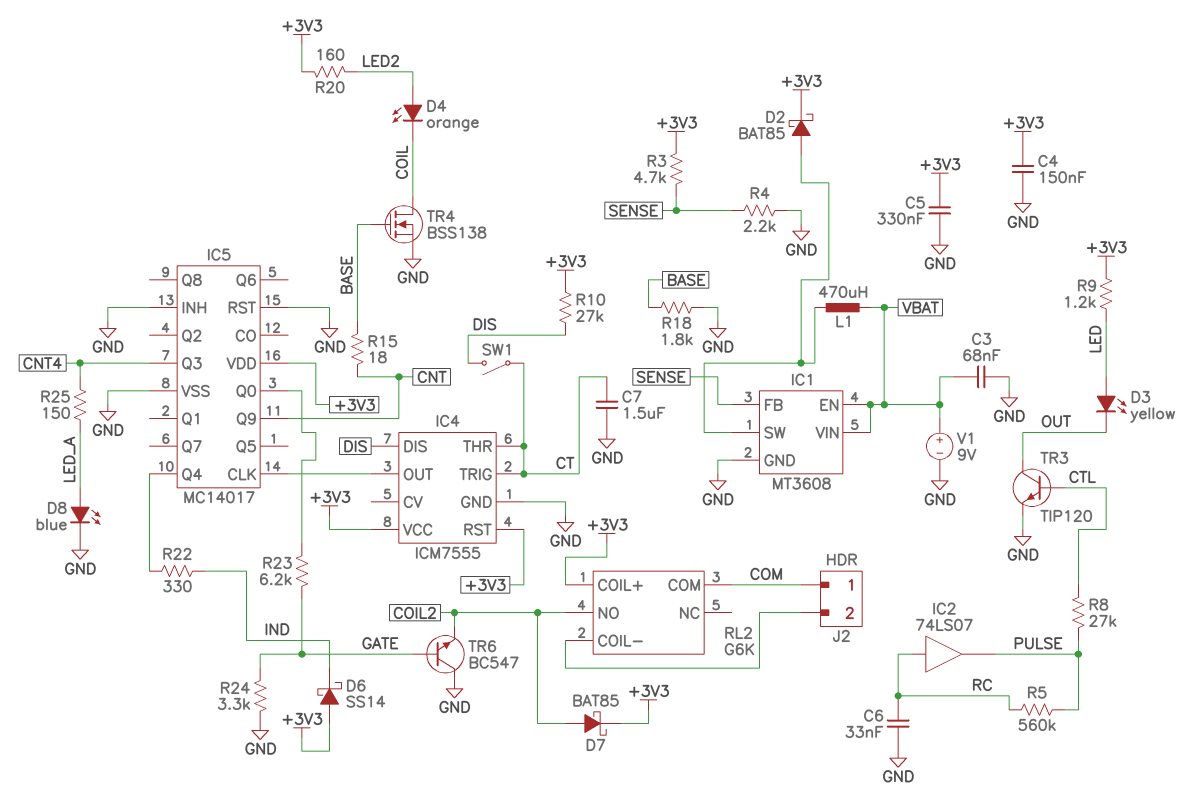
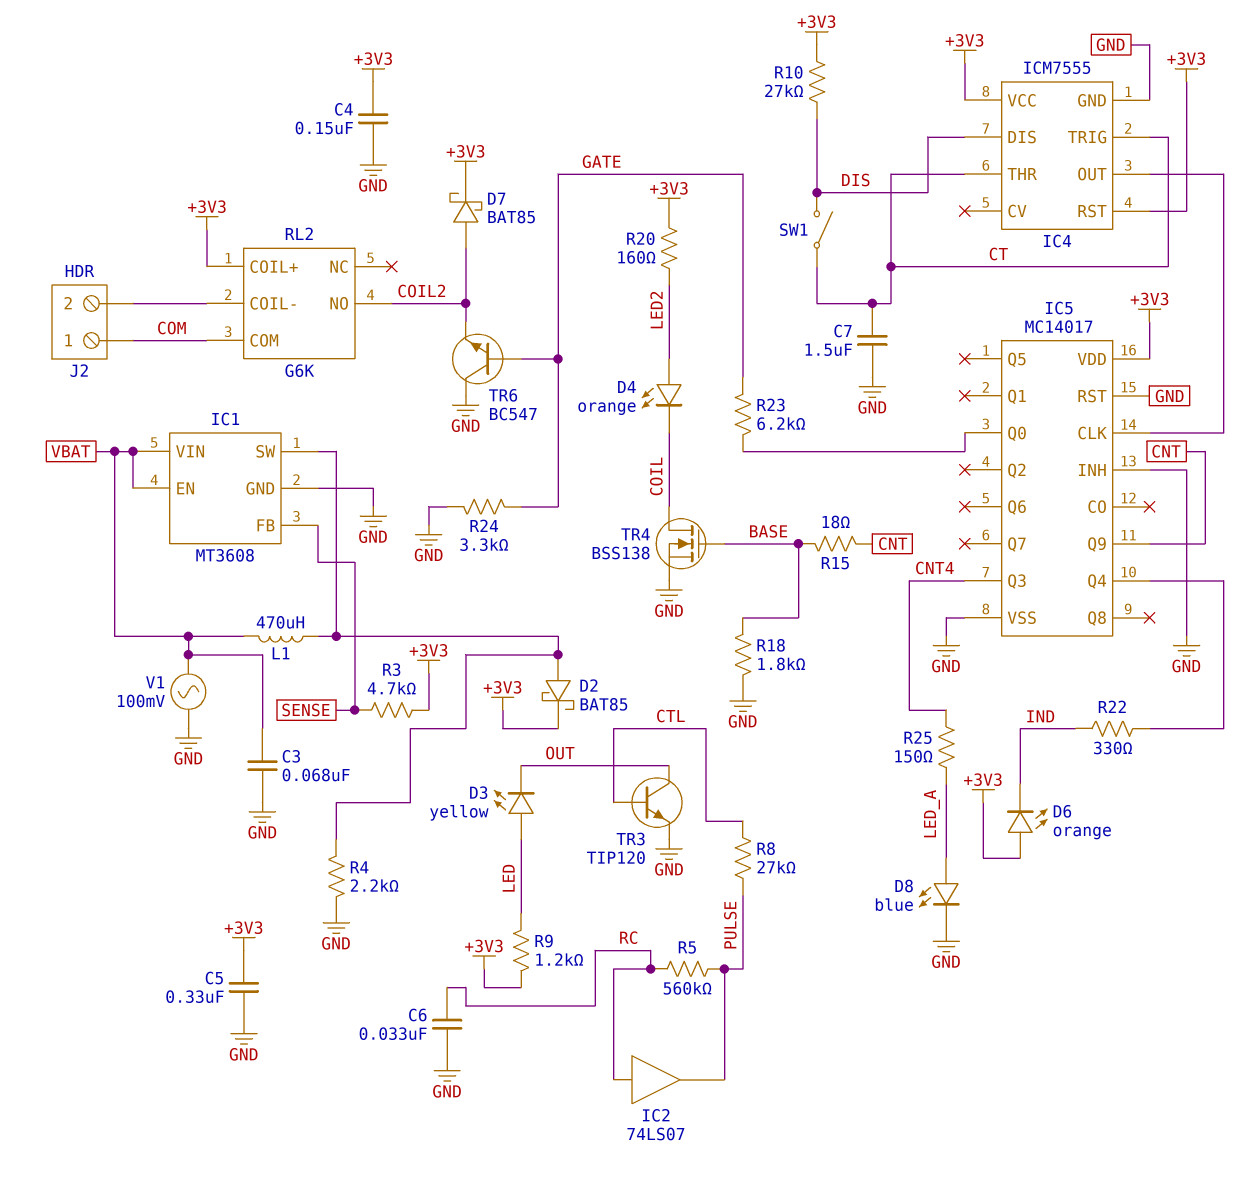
D6: schottky SS14 (A +3V3, K IND) -> LED orange (A +3V3, K IND)
R4: 2.2k (GND, SENSE) -> 2.2k (GND, IC1/SW)
V1: 9V (plus VBAT, minus GND) -> AC 100mV (GND, VBAT)

